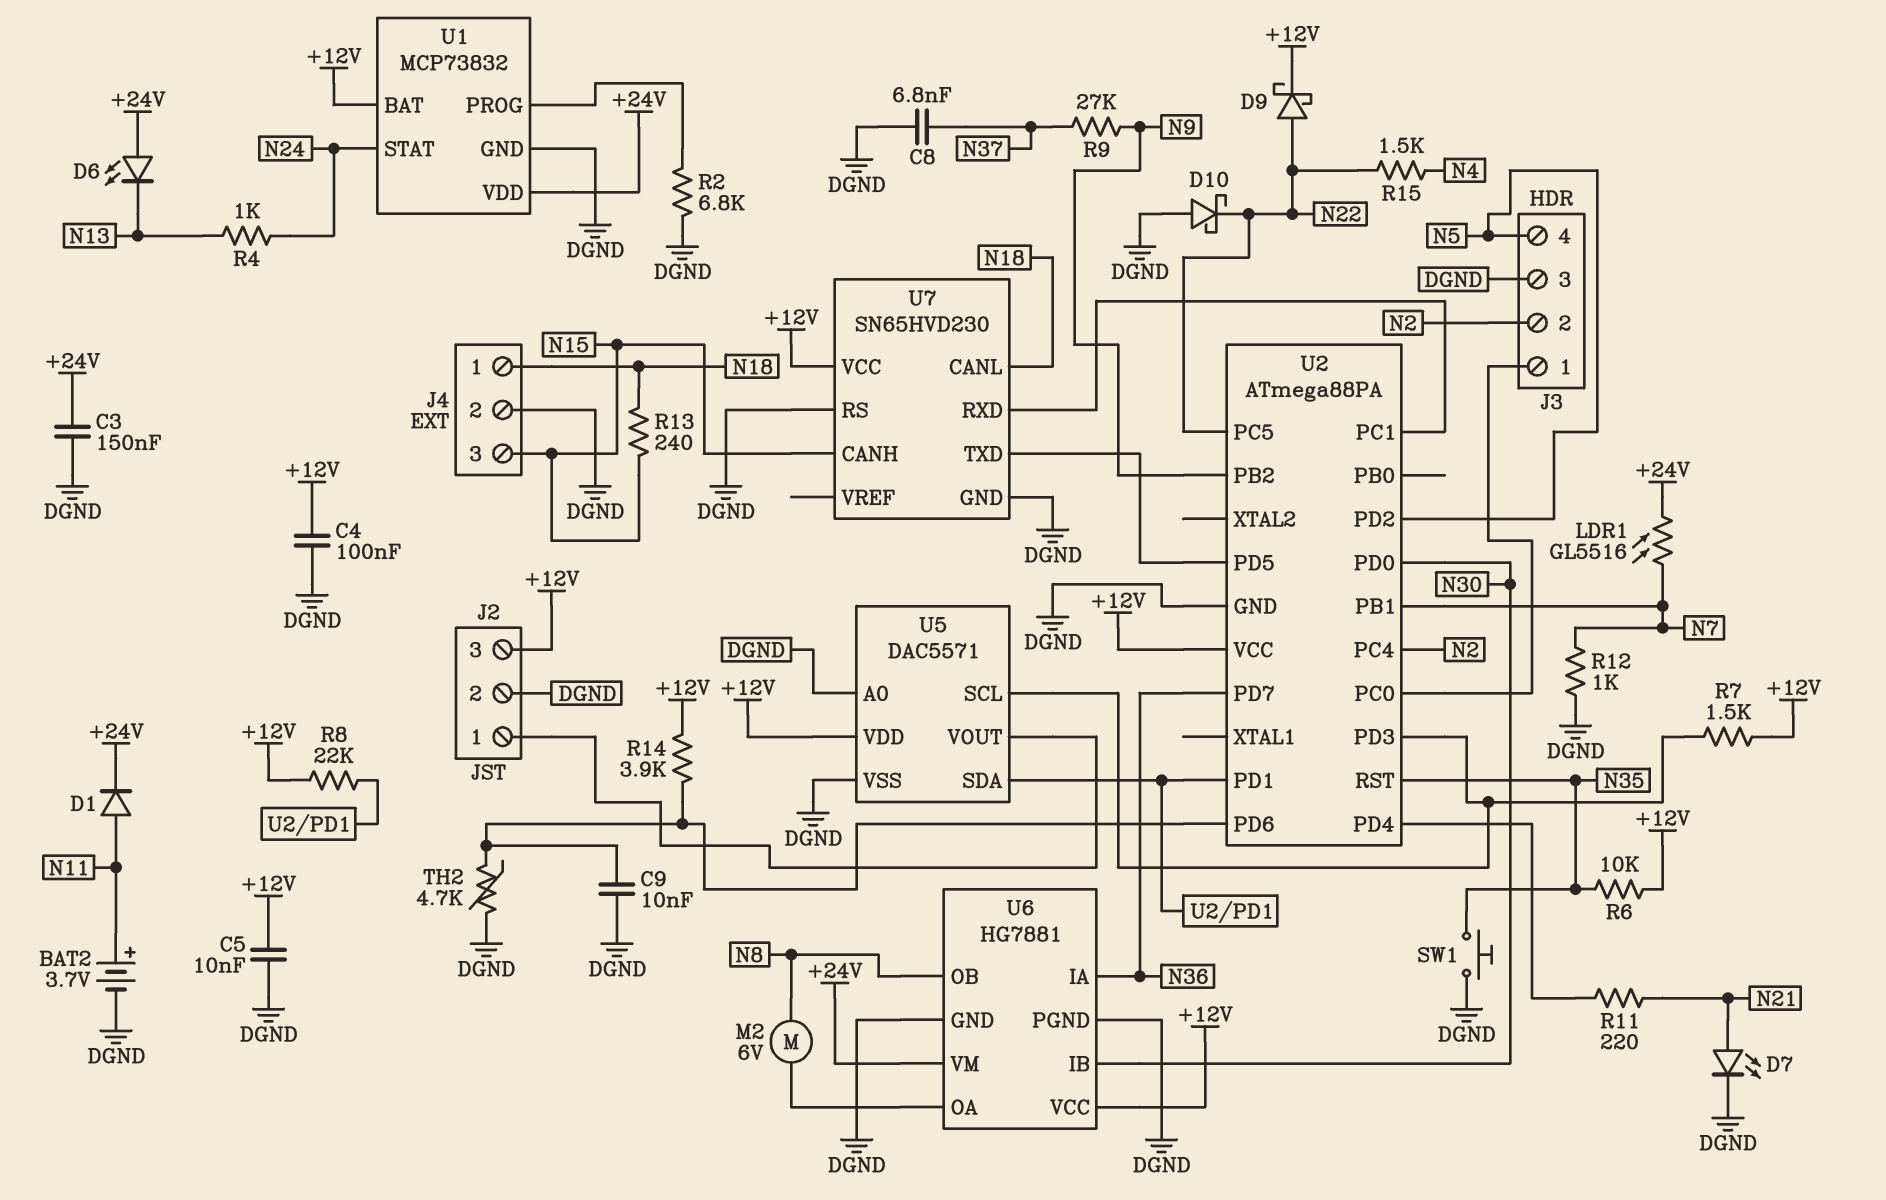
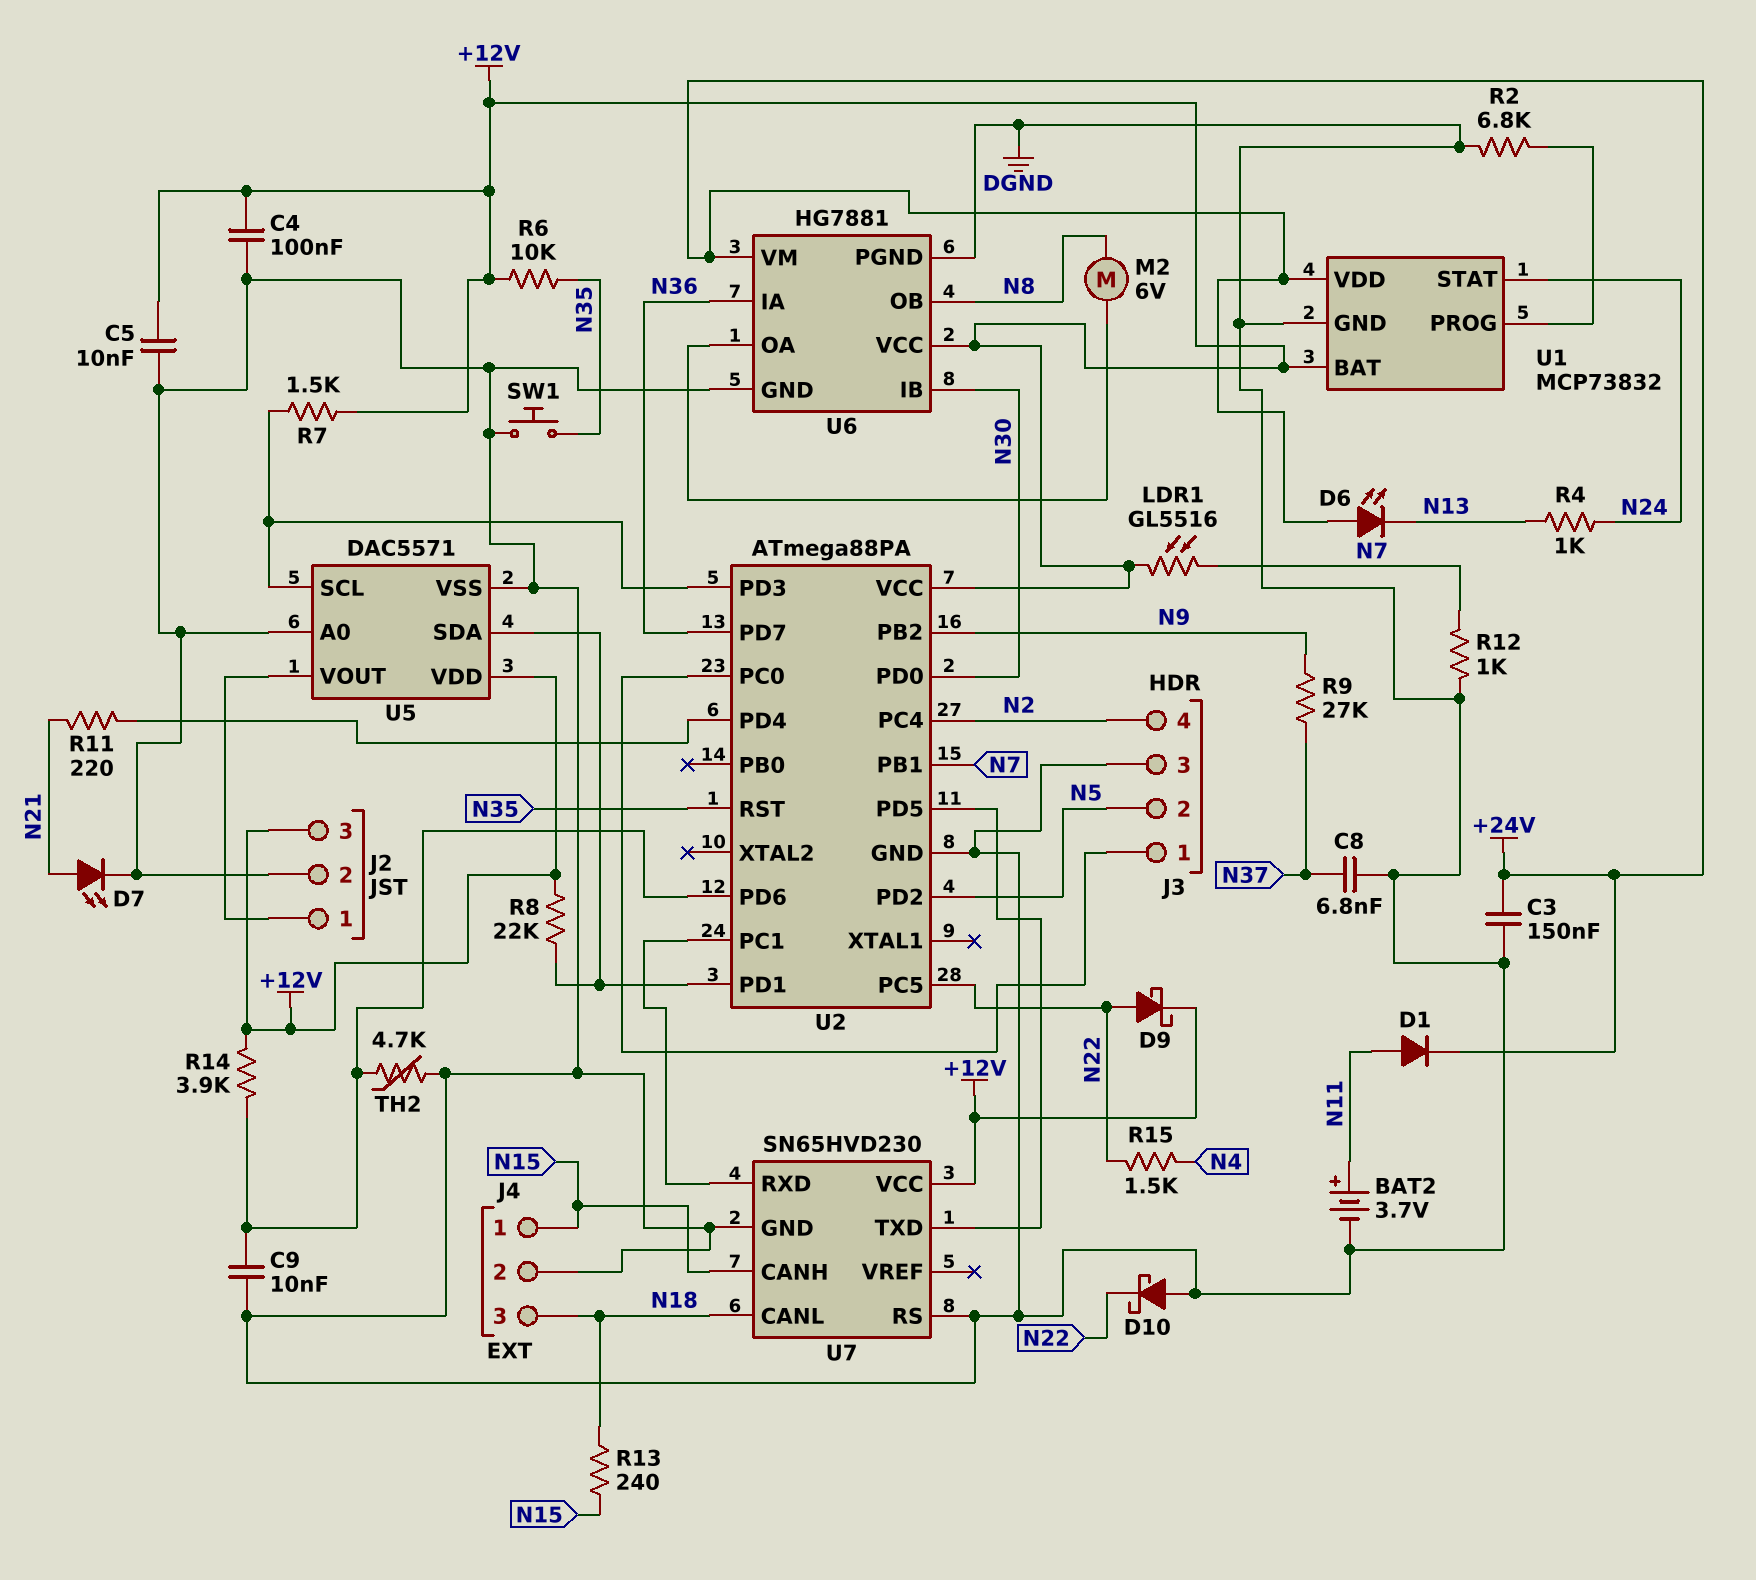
J3 pin 2: N2 -> N5
J3 pin 4: N5 -> N2
J4 pin 1: N18 -> N15
J4 pin 3: N15 -> N18
LDR1: GL5516 (+24V, N7) -> GL5516 (+12V, N7)

